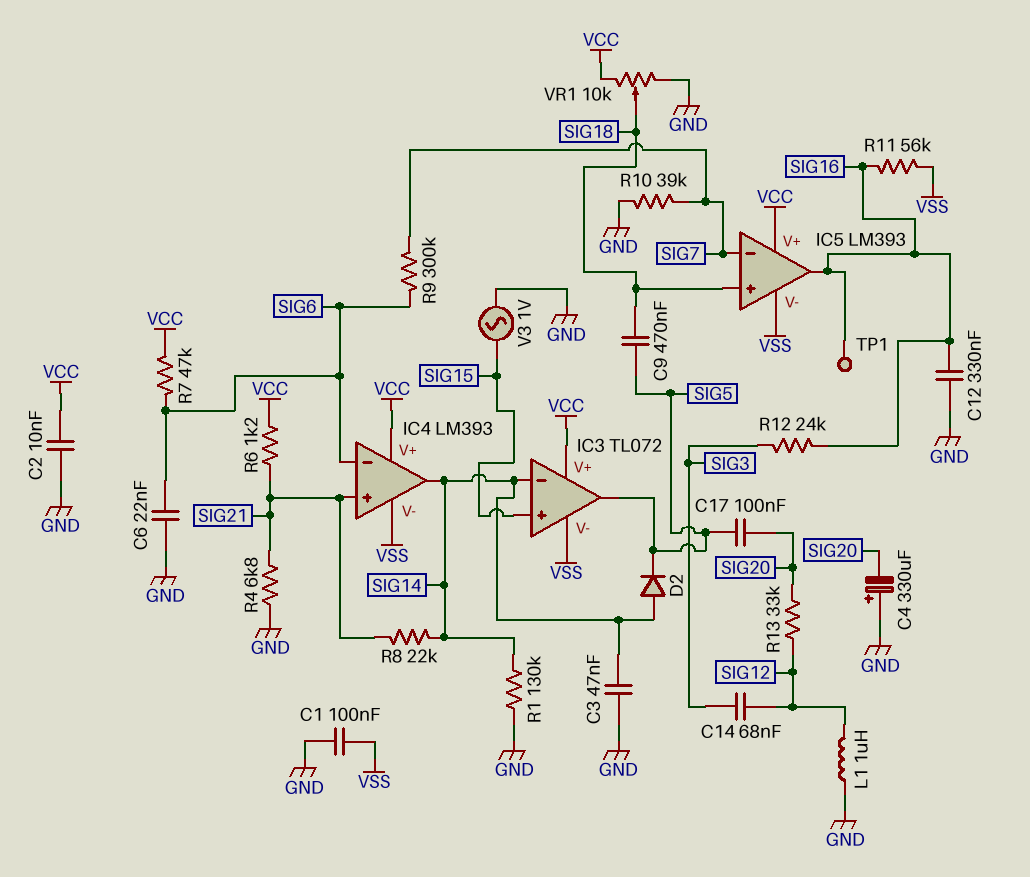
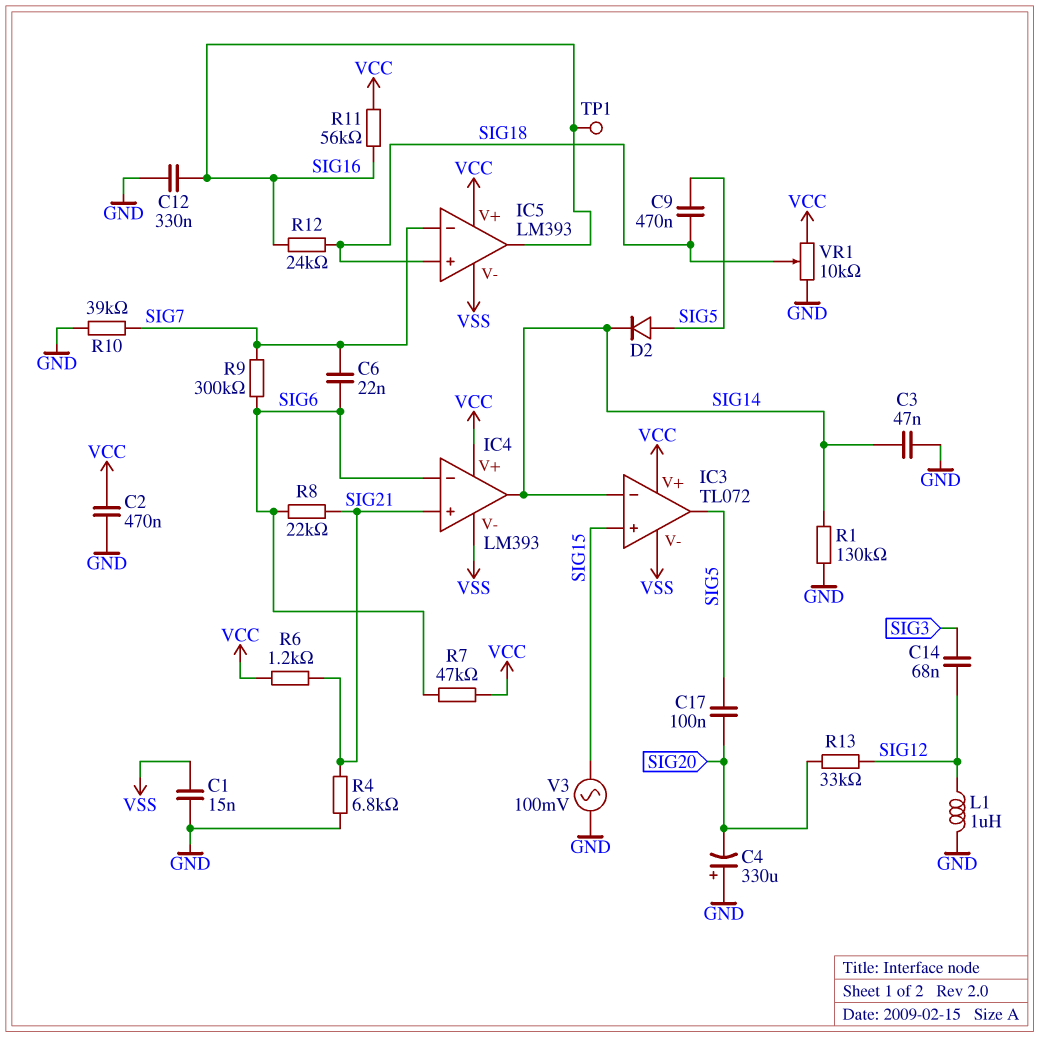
C1: 100nF (GND, VSS) -> 15nF (GND, VSS)
C2: 10nF (GND, VCC) -> 470nF (GND, VCC)
C6: 22nF (GND, SIG6) -> 22nF (SIG6, SIG7)
D2: diode (A SIG14, K SIG5) -> diode (A SIG5, K SIG14)
R8: 22k (SIG14, SIG21) -> 22k (SIG6, SIG21)
R11: 56k (SIG16, VSS) -> 56k (SIG16, VCC)
R12: 24k (SIG3, SIG16) -> 24k (SIG16, SIG18)
V3: AC 1V (GND, SIG15) -> AC 100mV (GND, SIG15)

